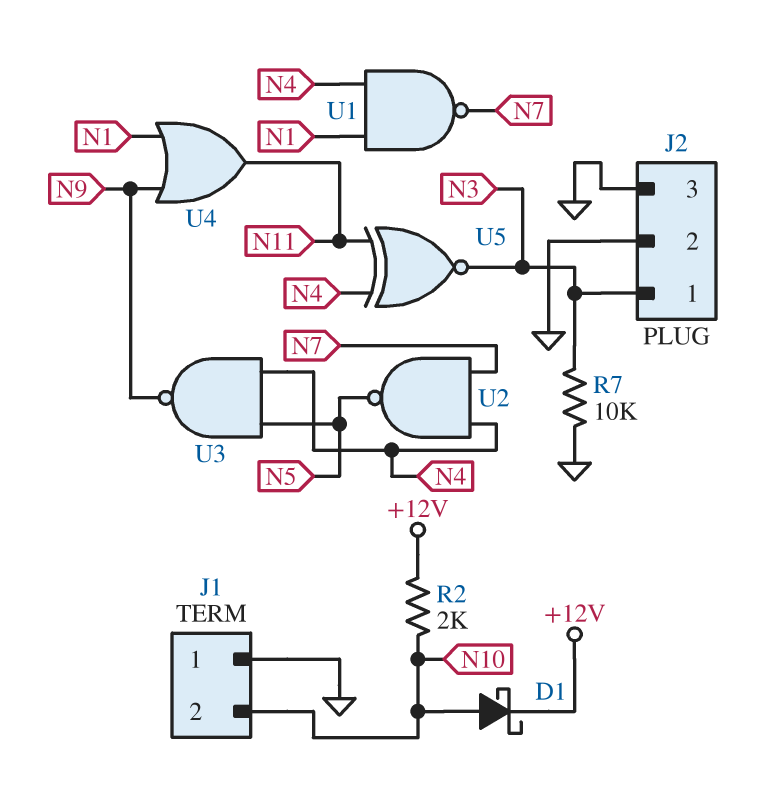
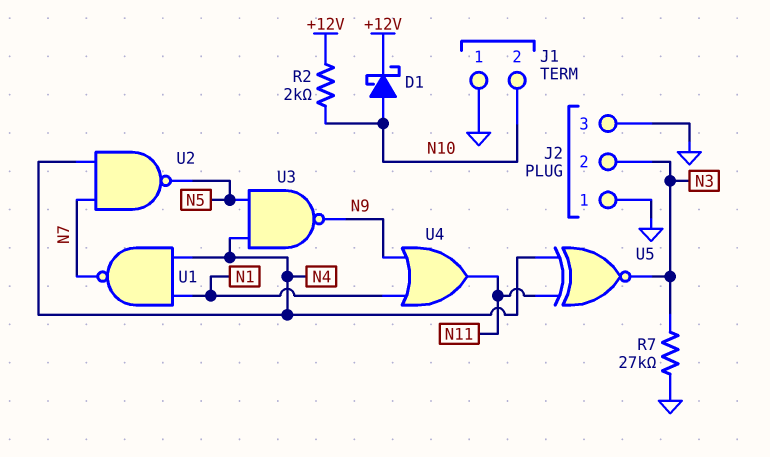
J2 pin 1: N3 -> GND
J2 pin 2: GND -> N3
R7: 10k (GND, N3) -> 27k (GND, N3)

